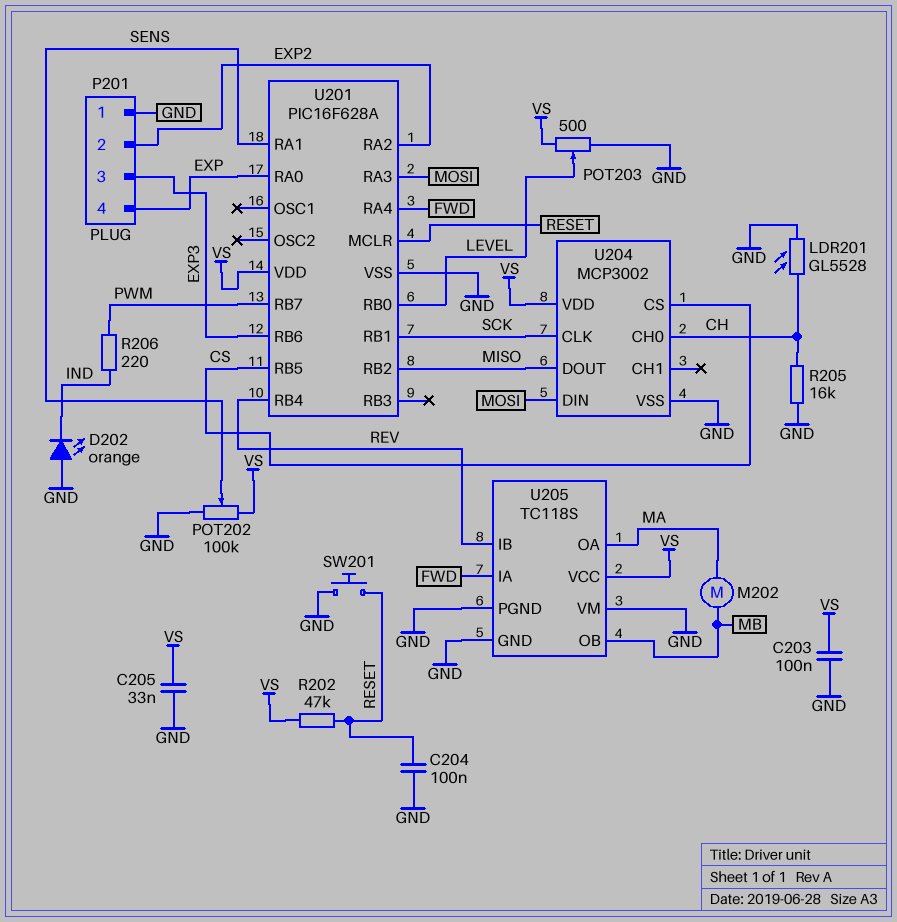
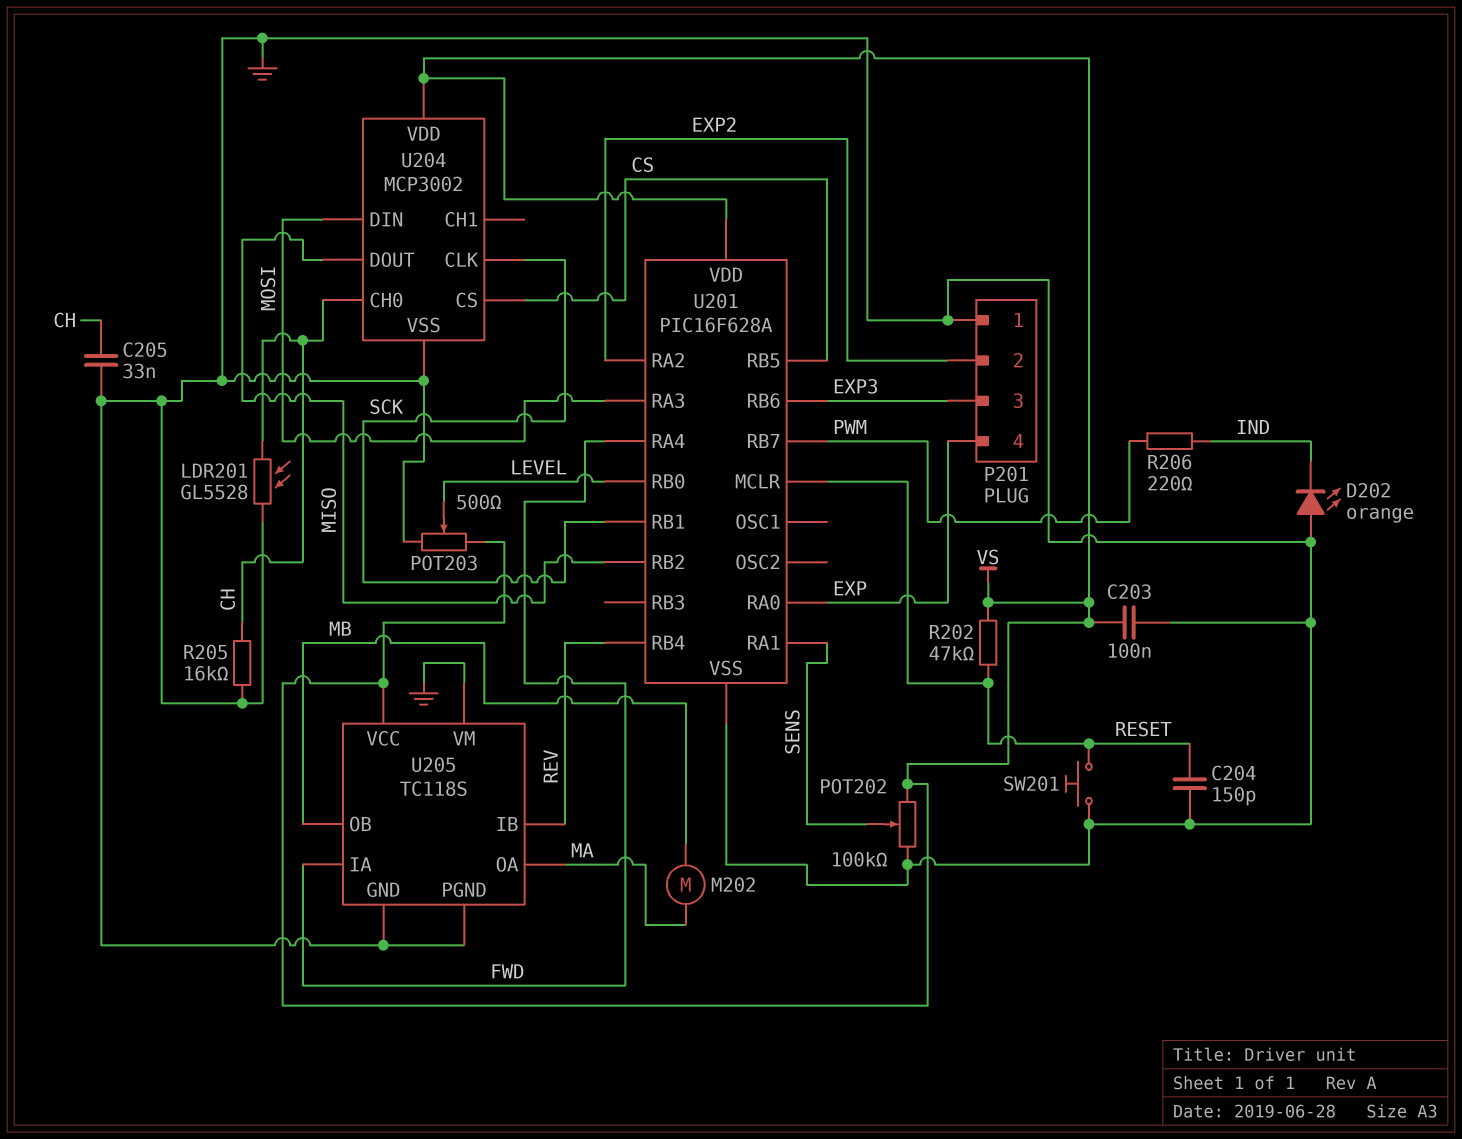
C204: 100nF (GND, RESET) -> 150pF (GND, RESET)
C205: 33nF (GND, VS) -> 33nF (CH, GND)

